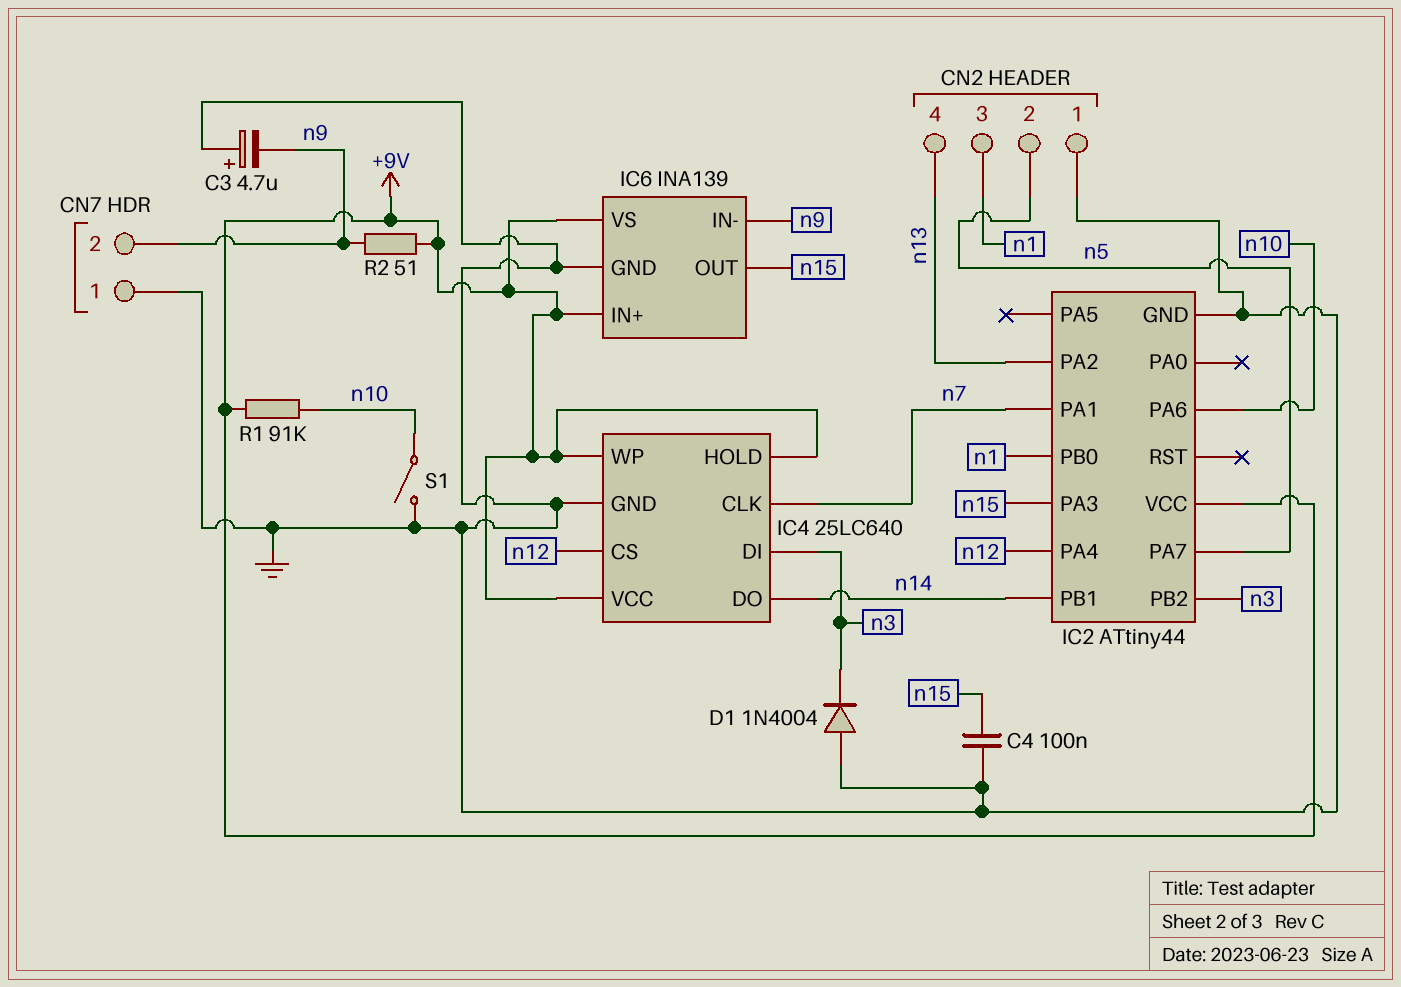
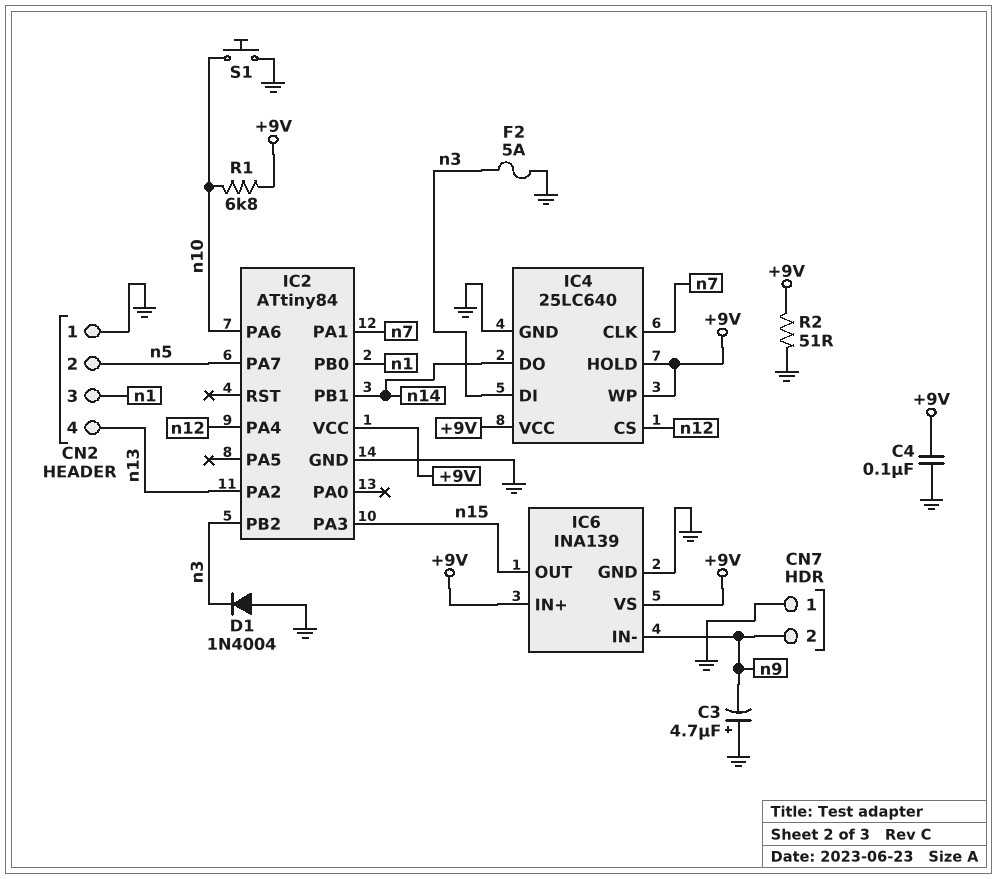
C4: 100nF (GND, n15) -> 100nF (+9V, GND)
F2: none -> 5A (GND, n3)
IC2: ATtiny44 -> ATtiny84
R1: 91k (+9V, n10) -> 6.8k (+9V, n10)
R2: 51 (+9V, n9) -> 51 (+9V, GND)
S1: switch (GND, n10) -> button (GND, n10)

